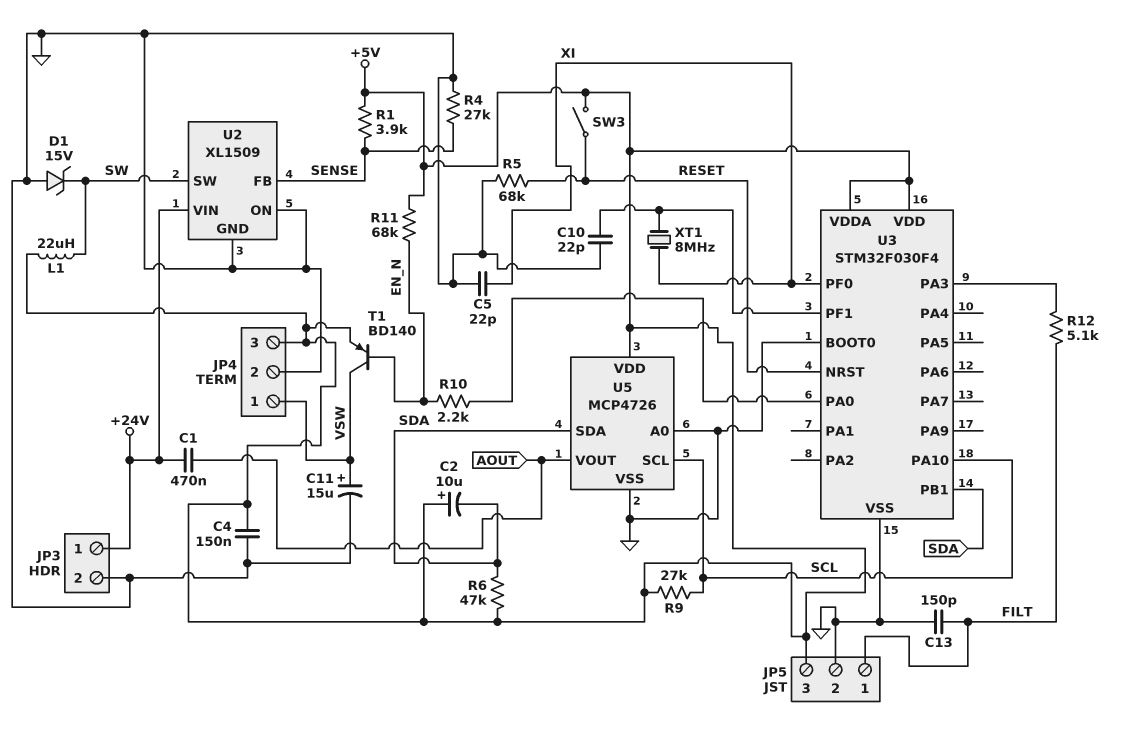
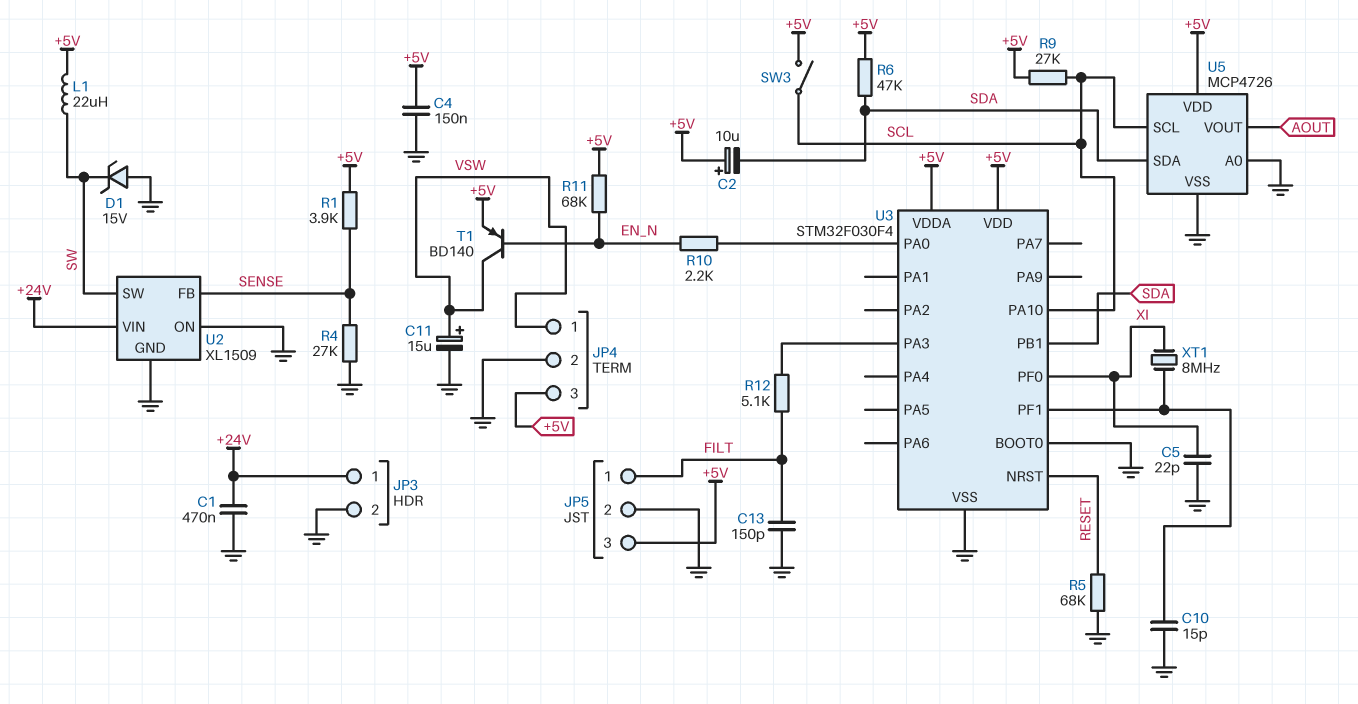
C1: 470nF (+24V, AOUT) -> 470nF (+24V, GND)
C10: 22pF (GND, U3/PF1) -> 15pF (GND, U3/PF1)
SW3: switch (+5V, RESET) -> switch (+5V, SCL)

